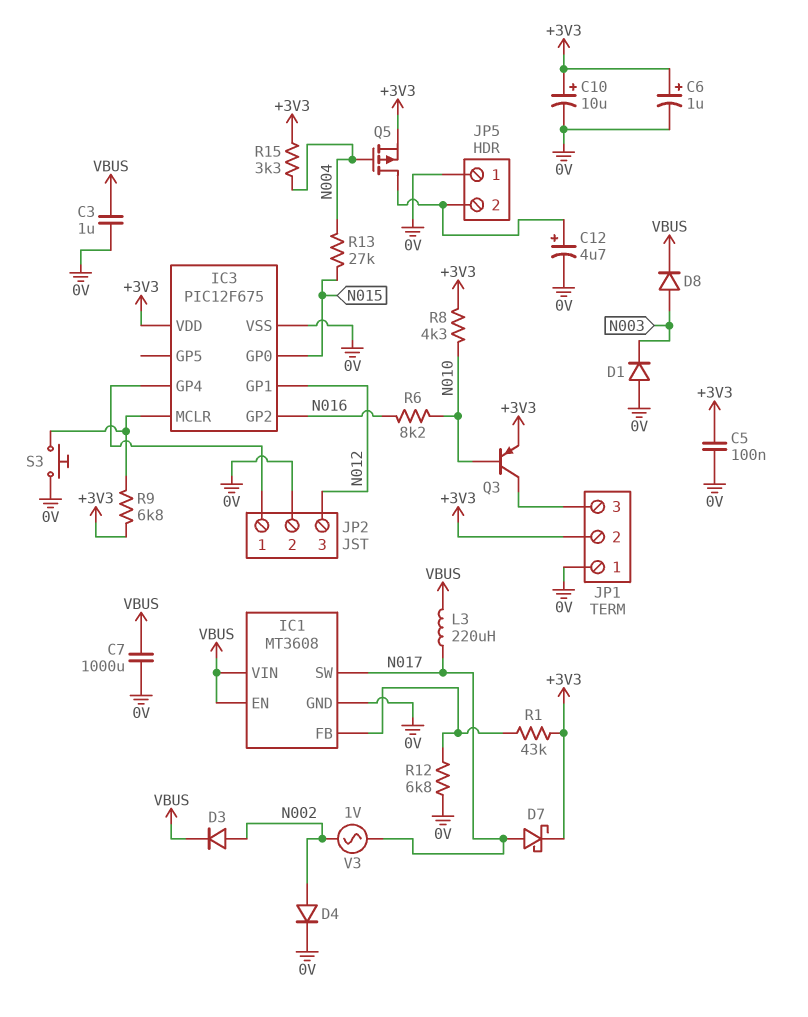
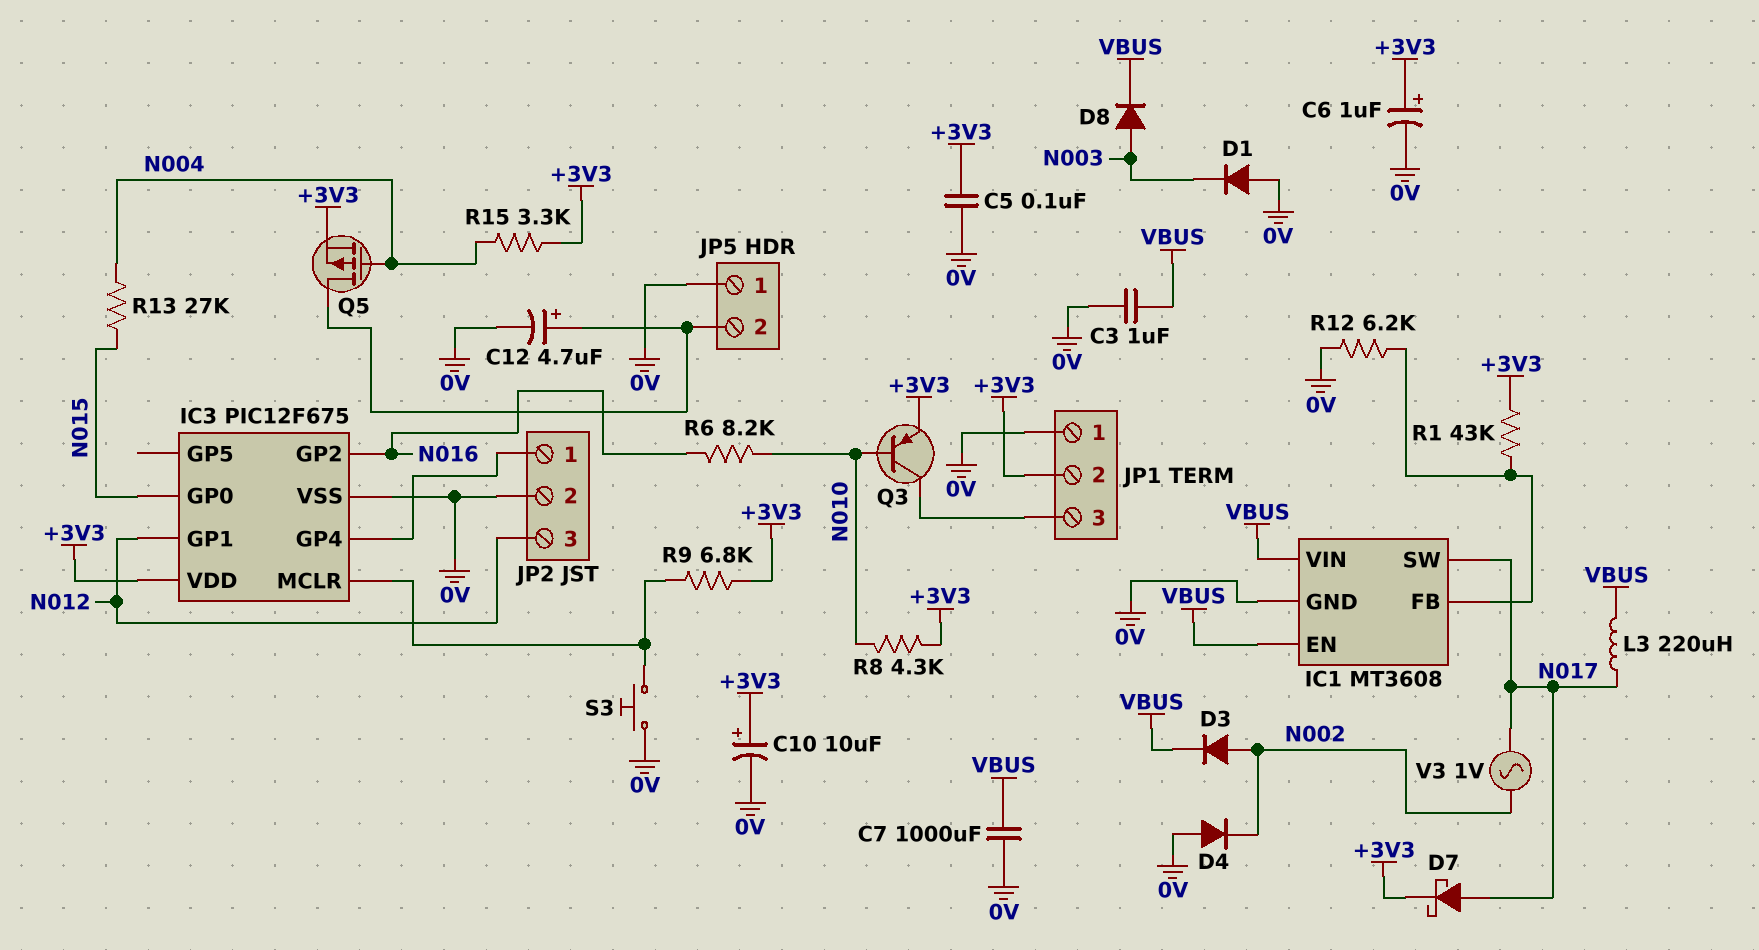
D4: diode (A N002, K 0V) -> diode (A 0V, K N002)
R12: 6.8k (0V, IC1/FB) -> 6.2k (0V, IC1/FB)

